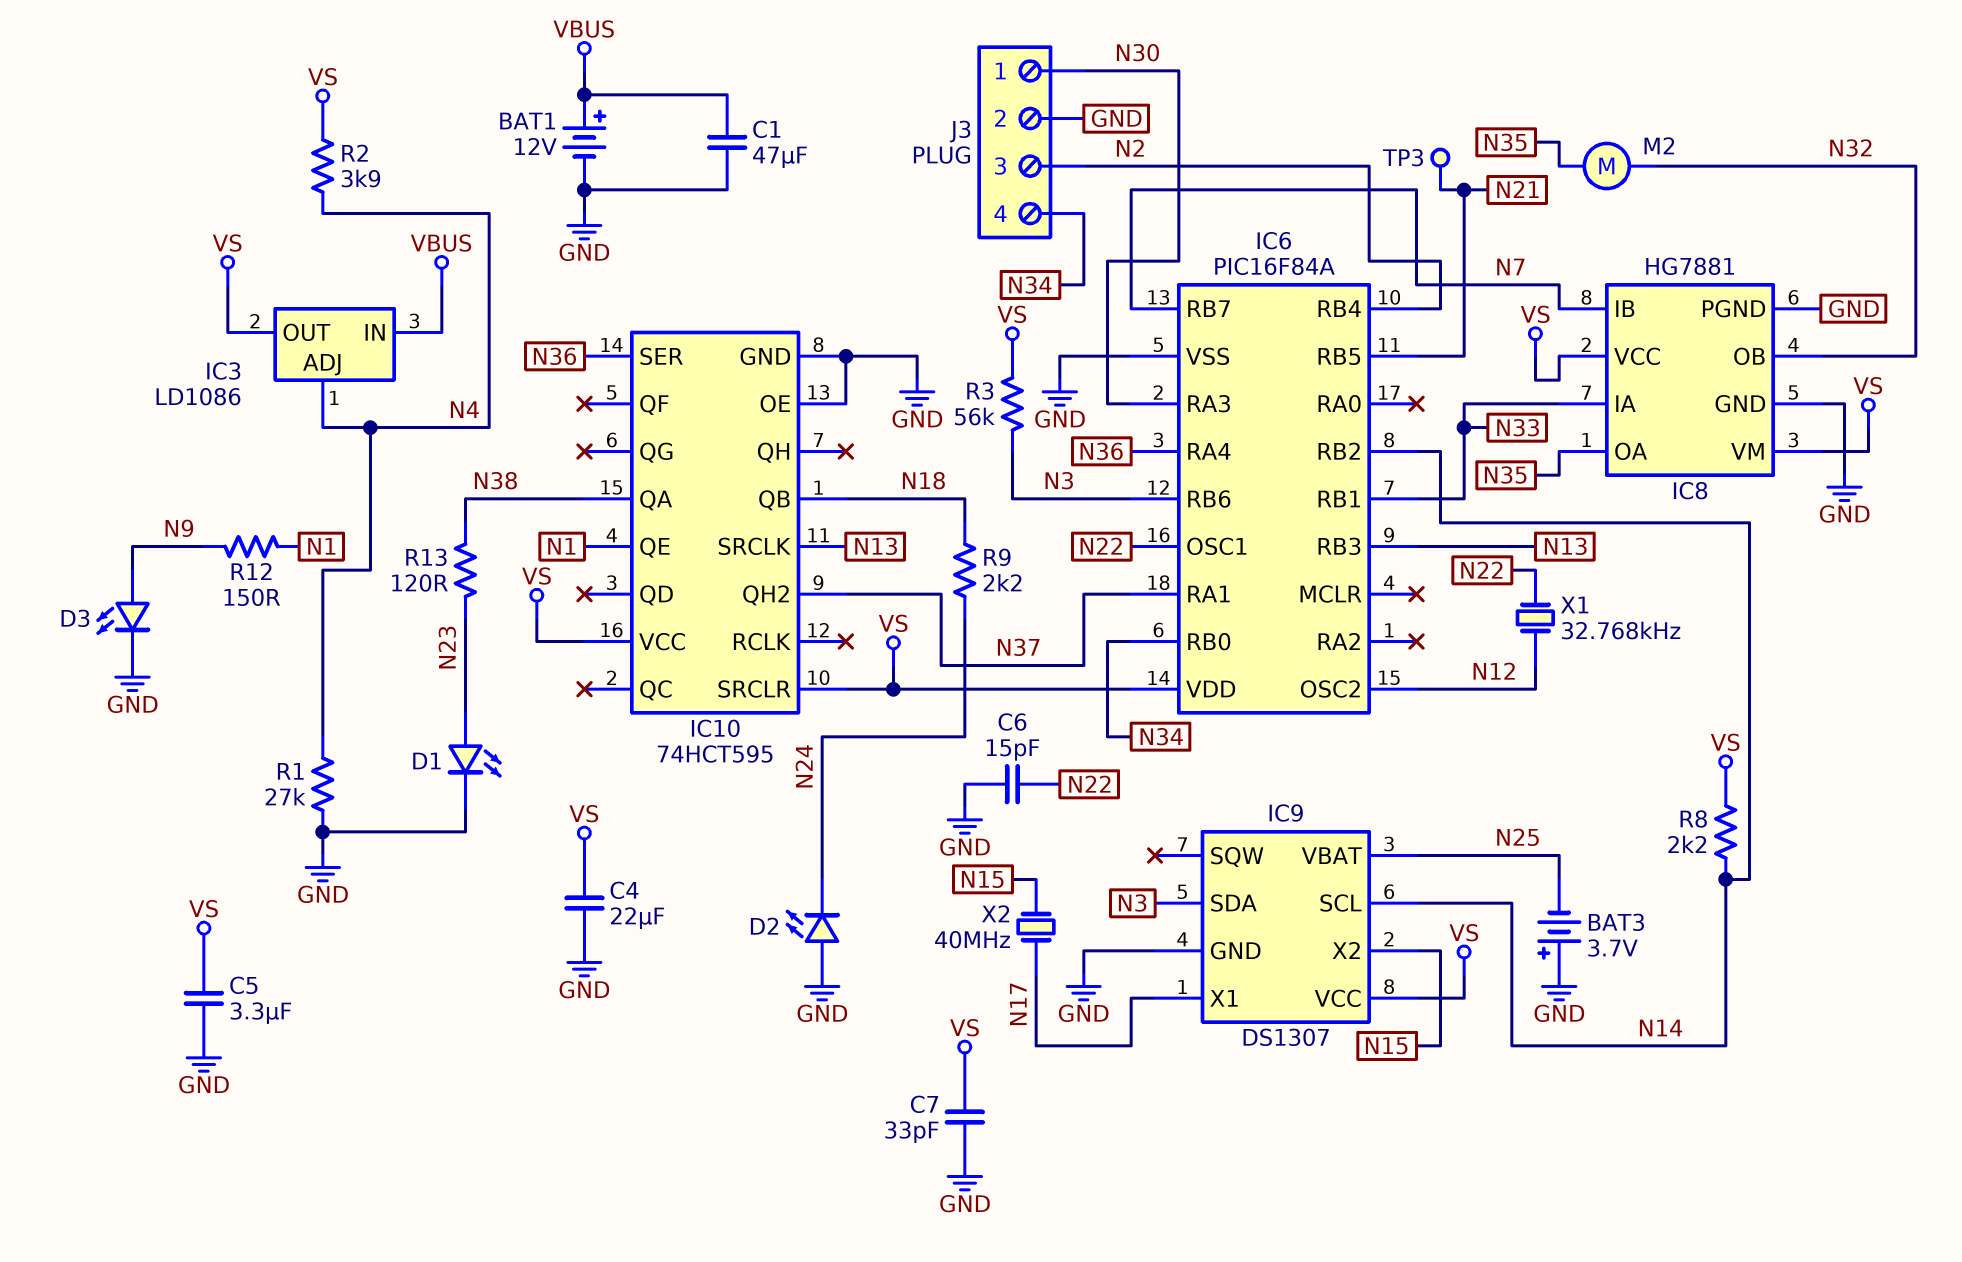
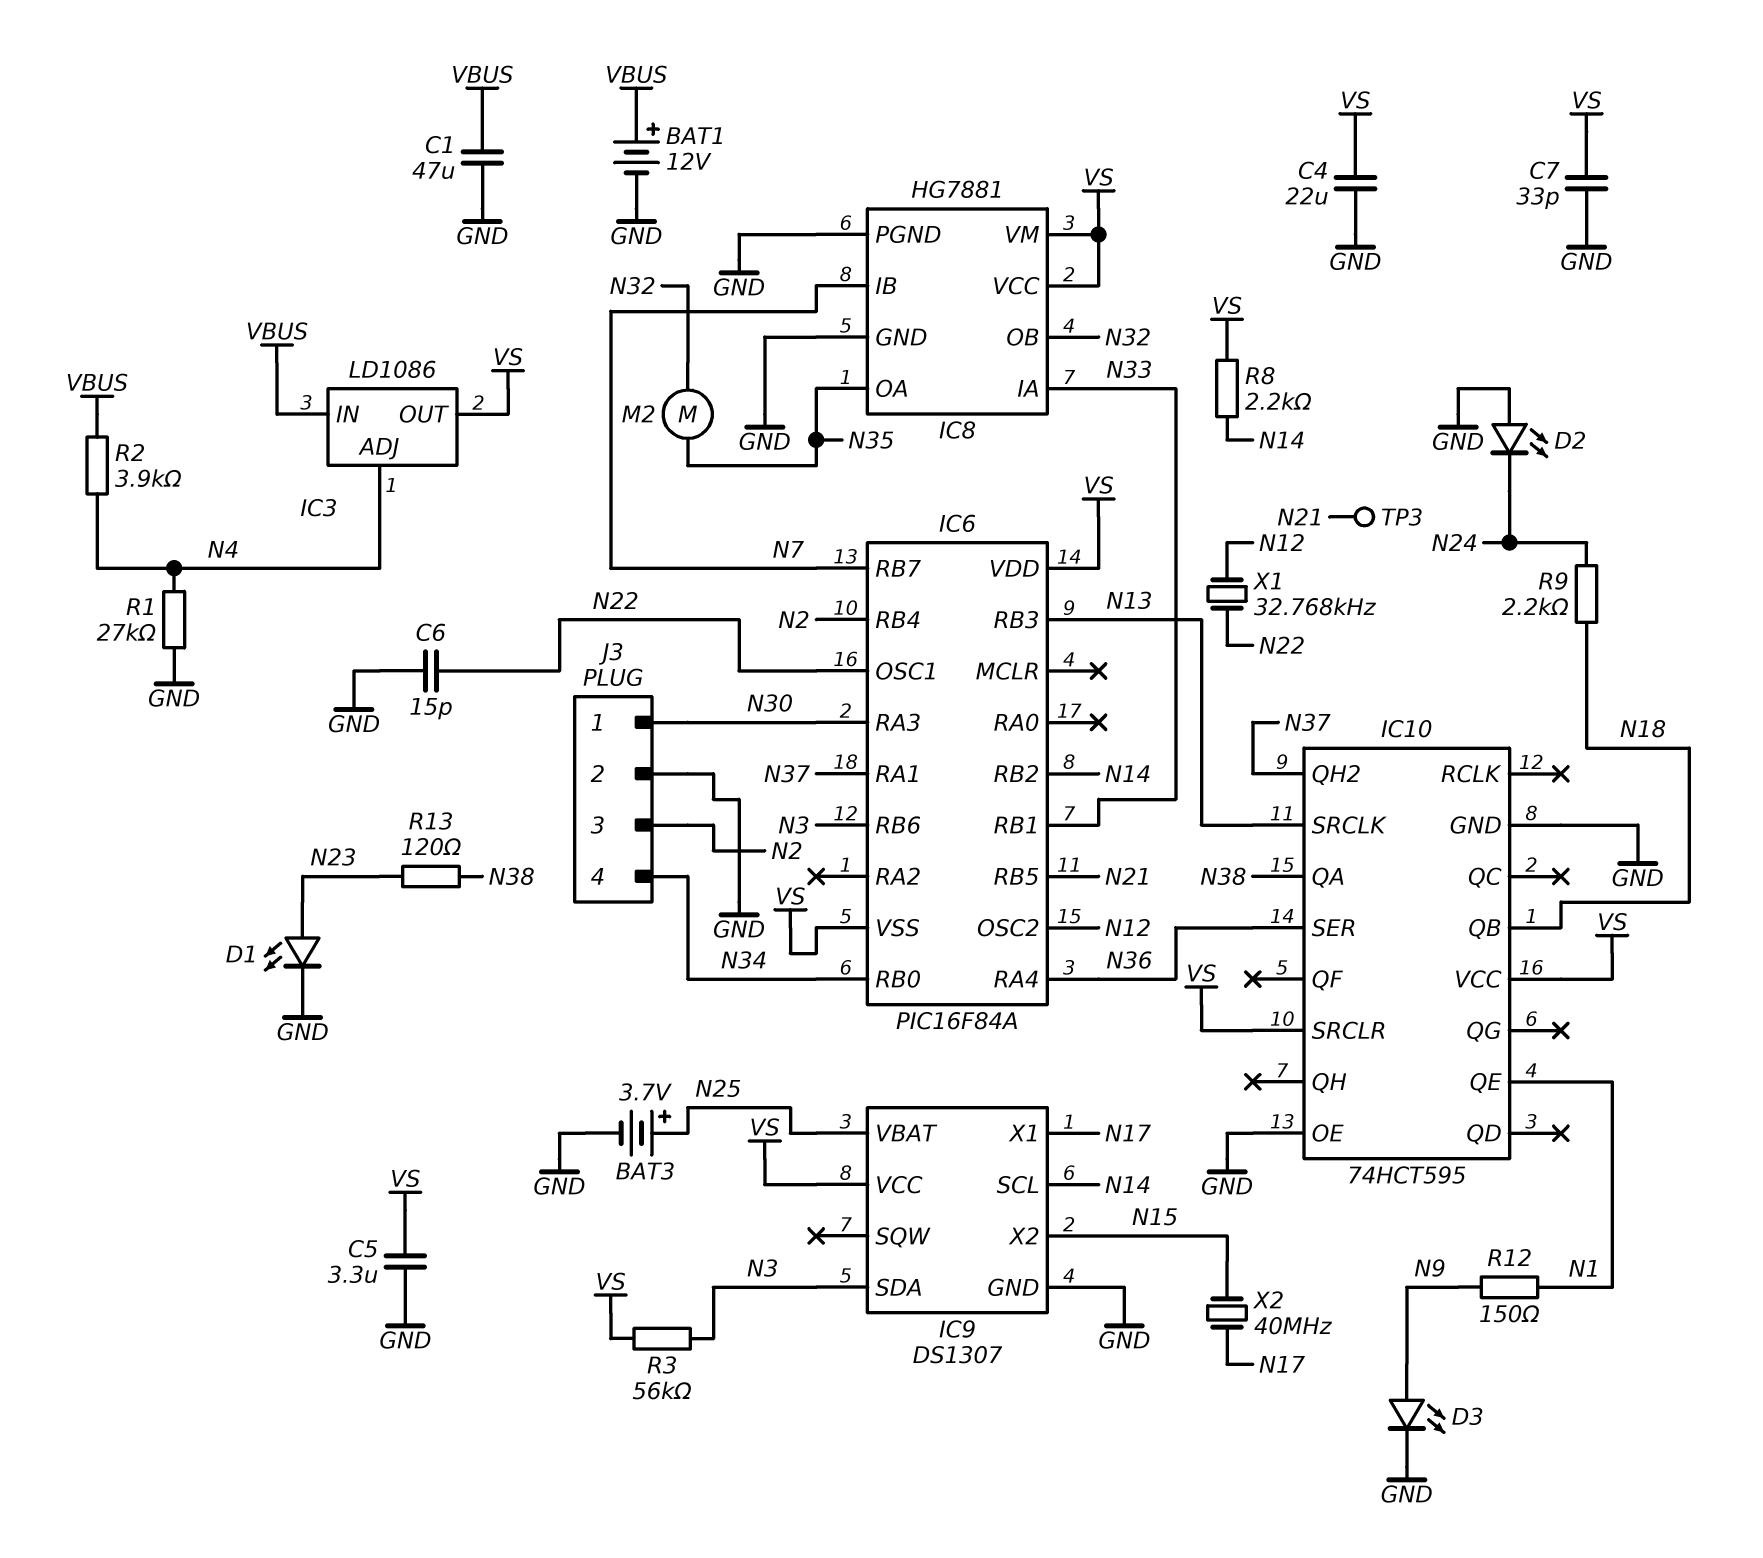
BAT3: 3.7V (plus GND, minus N25) -> 3.7V (plus N25, minus GND)
IC6 pin VSS: GND -> VS
R2: 3.9k (N4, VS) -> 3.9k (N4, VBUS)

